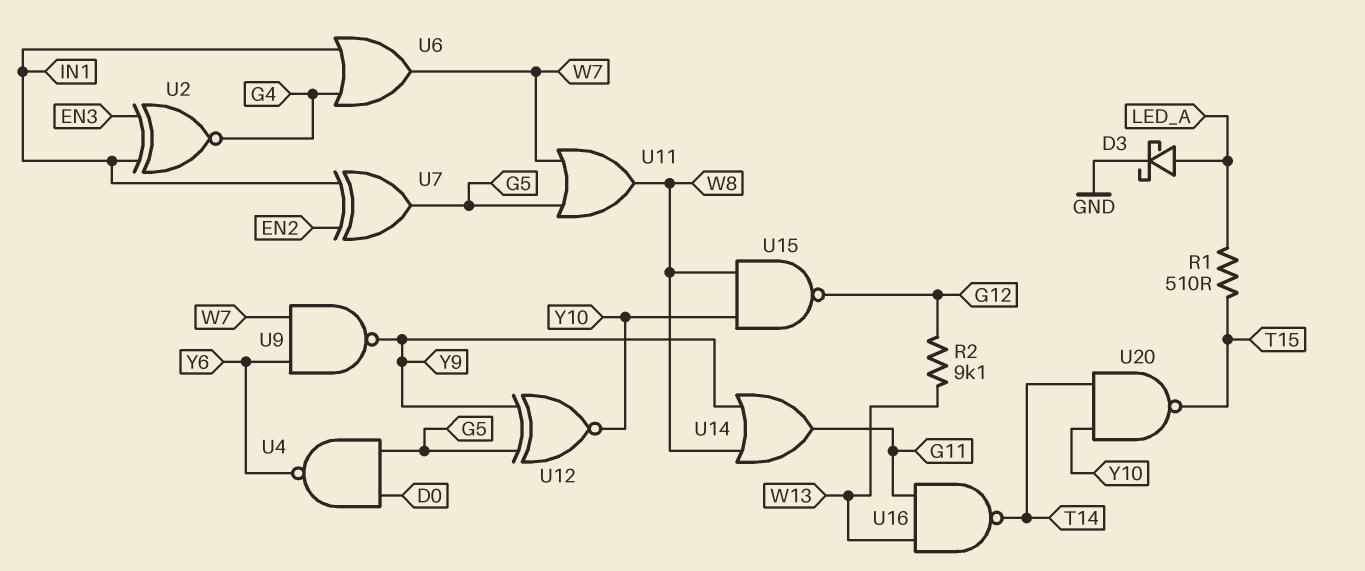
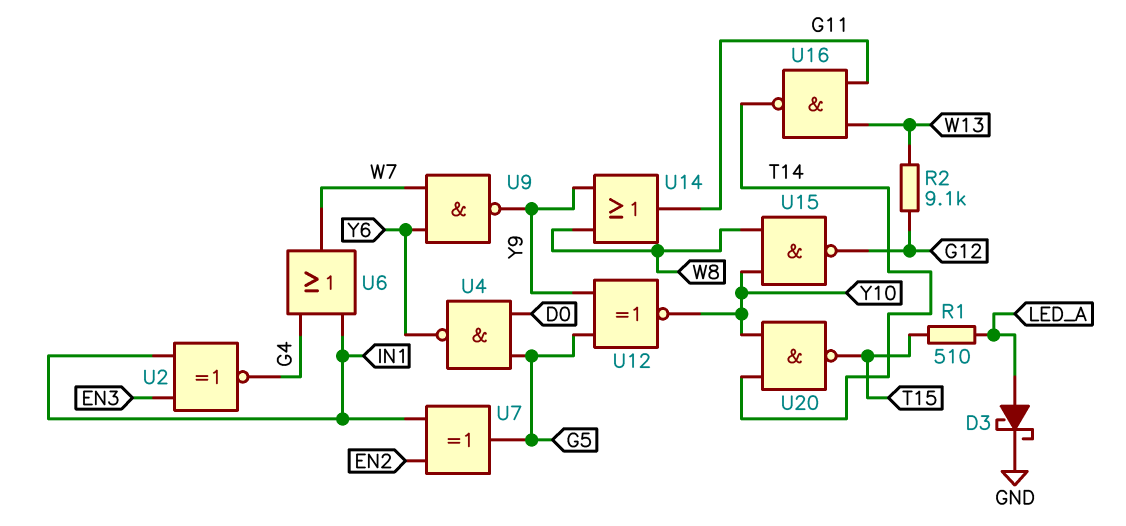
U11: OR (in G5, in W7, out W8) -> none

